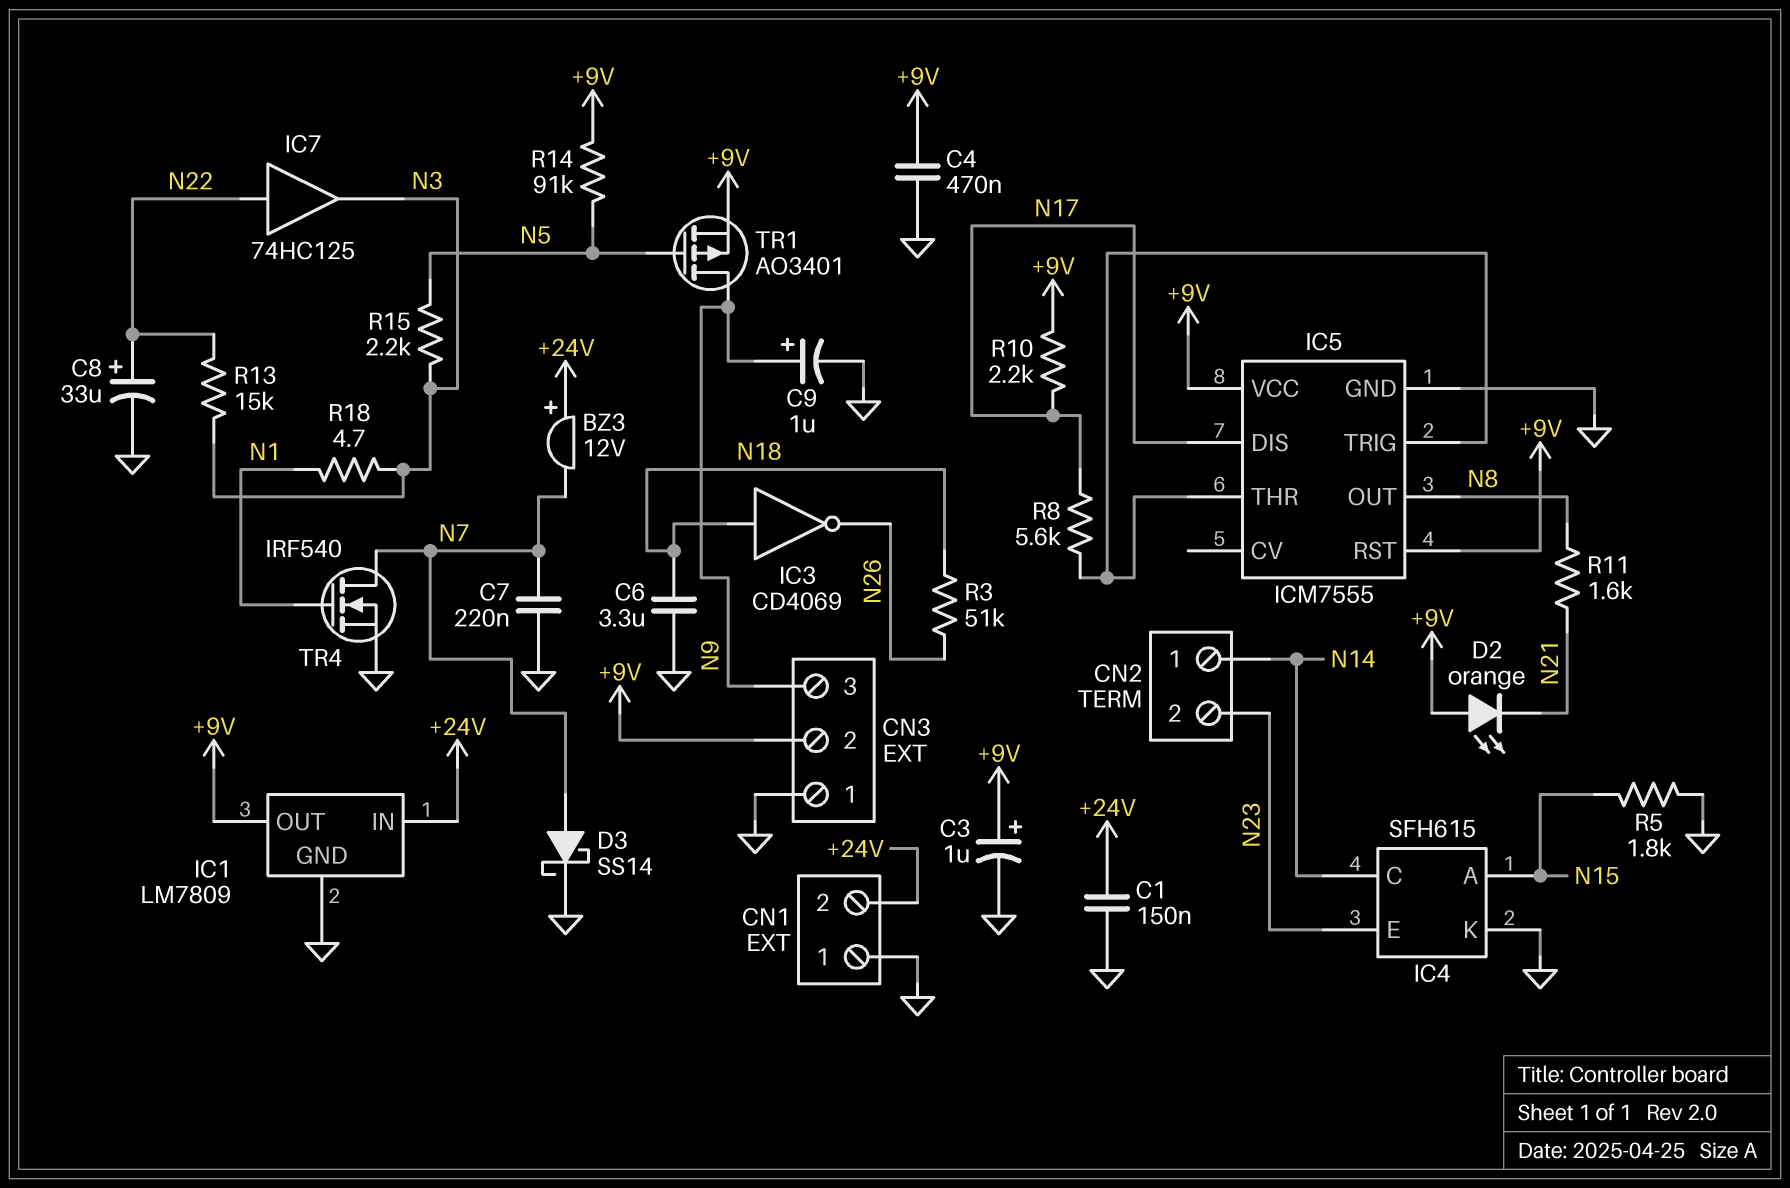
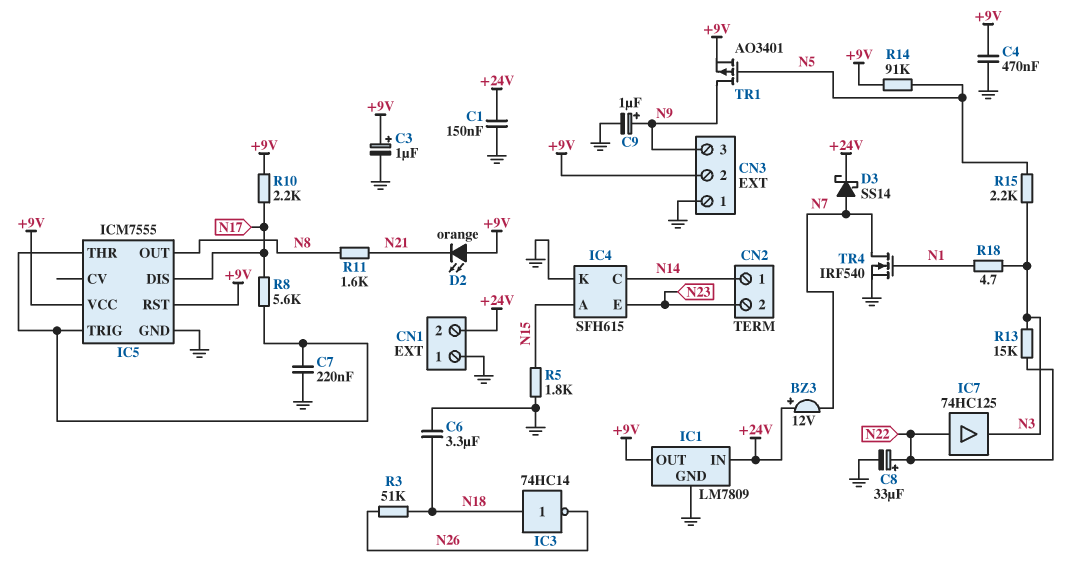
C7: 220nF (GND, N7) -> 220nF (GND, IC5/THR)
D3: schottky SS14 (A N7, K GND) -> schottky SS14 (A N7, K +24V)
IC3: NOT CD4069 (in N18, out N26) -> NOT 74HC14 (in N18, out N26)

